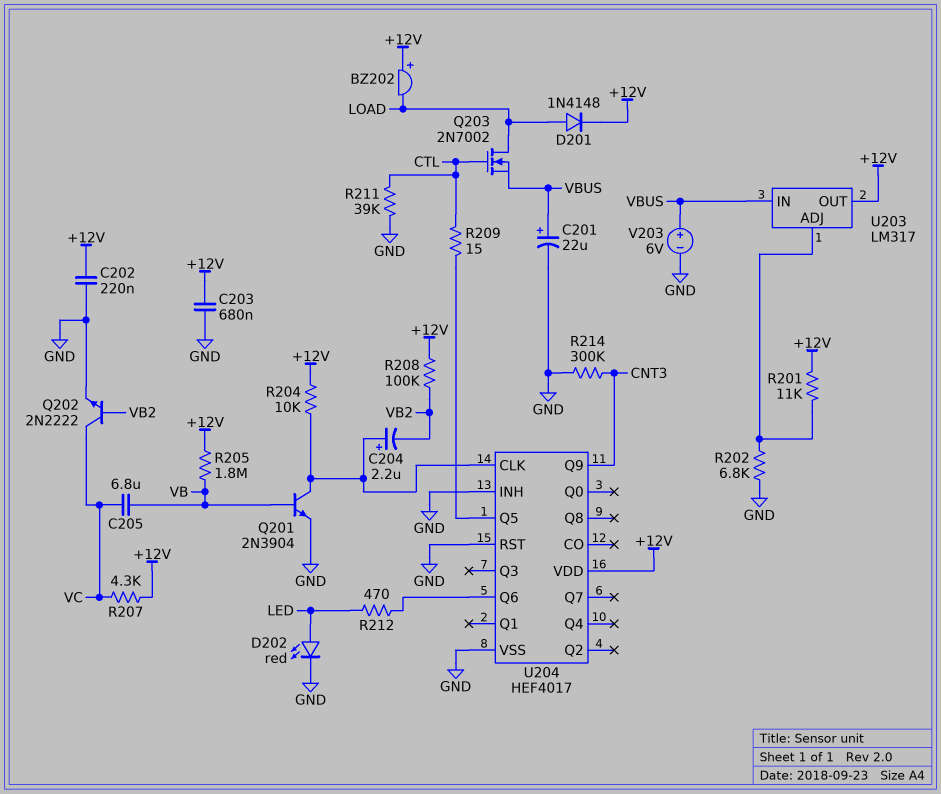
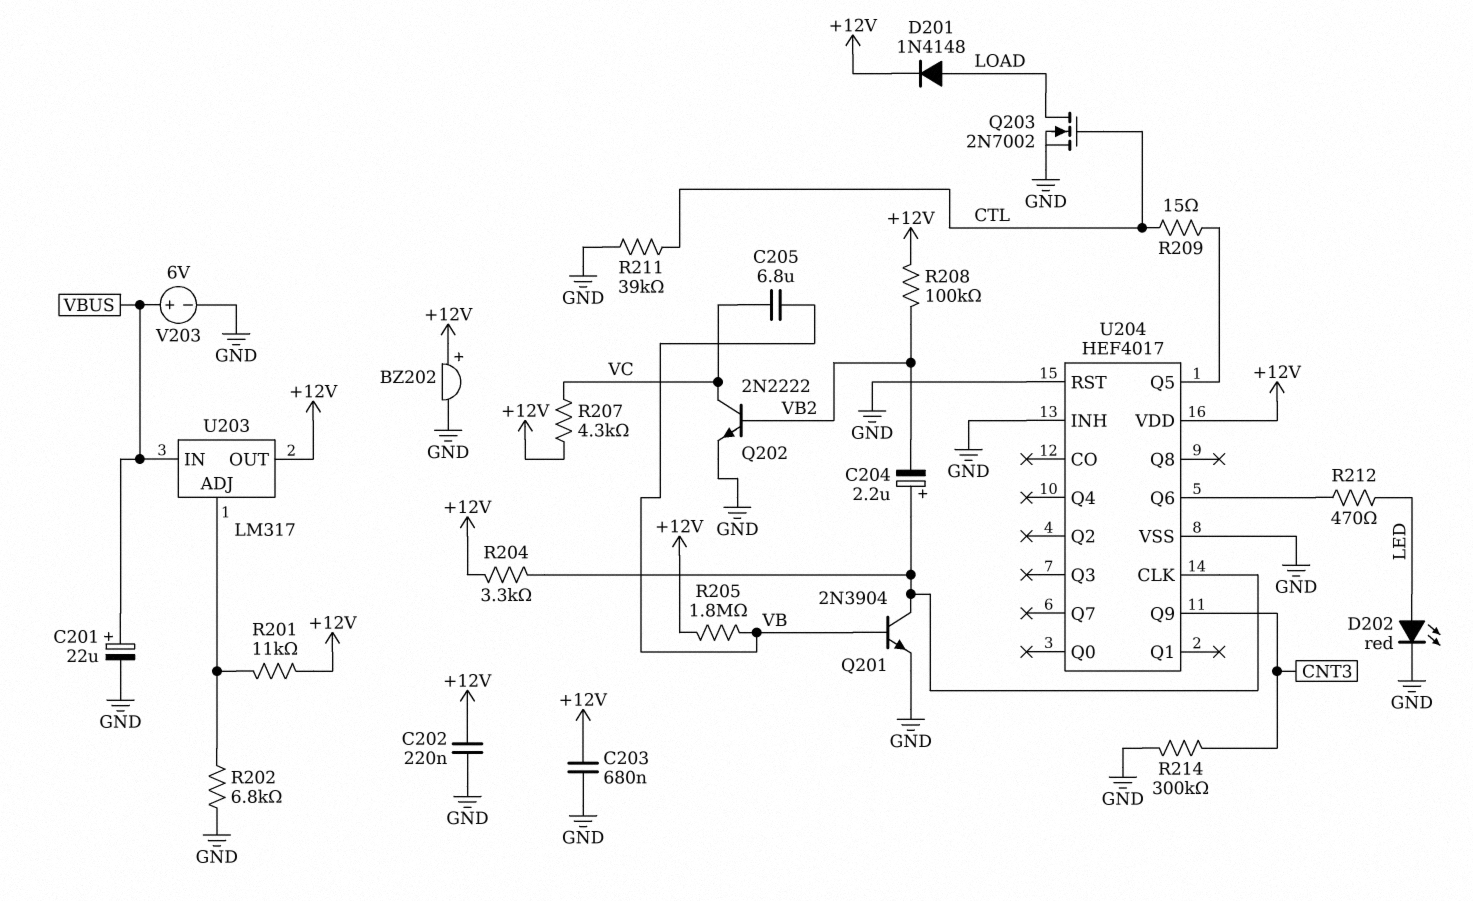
BZ202: buzzer (plus +12V, minus LOAD) -> buzzer (plus +12V, minus GND)
Q203: NMOS 2N7002 (G CTL, D LOAD, S VBUS) -> NMOS 2N7002 (G CTL, D LOAD, S GND)
R204: 10k (+12V, U204/CLK) -> 3.3k (+12V, U204/CLK)

